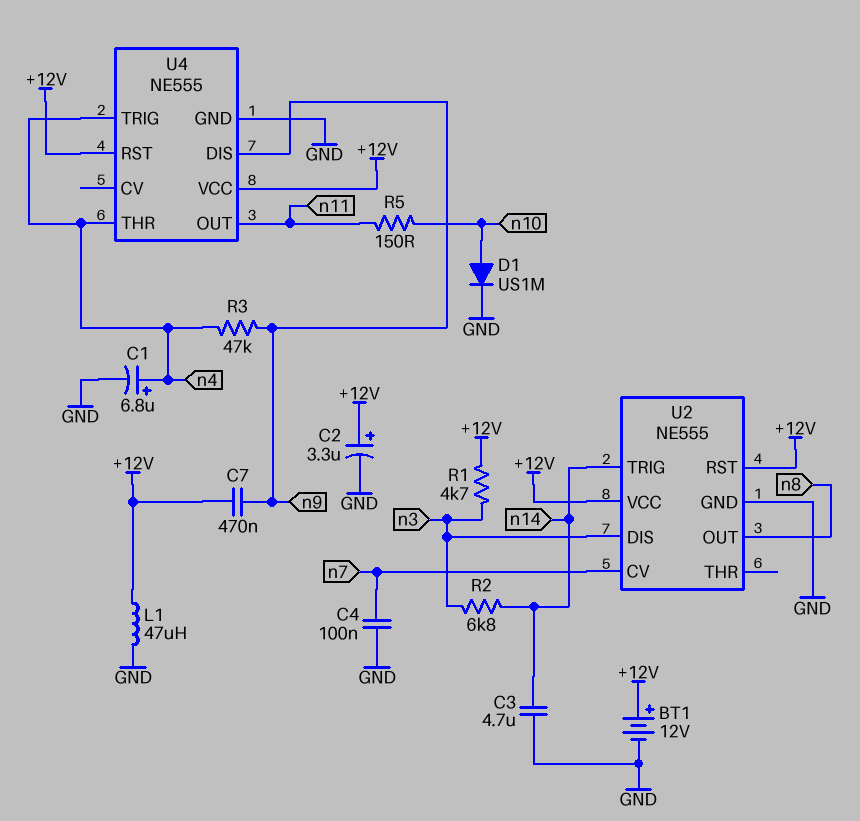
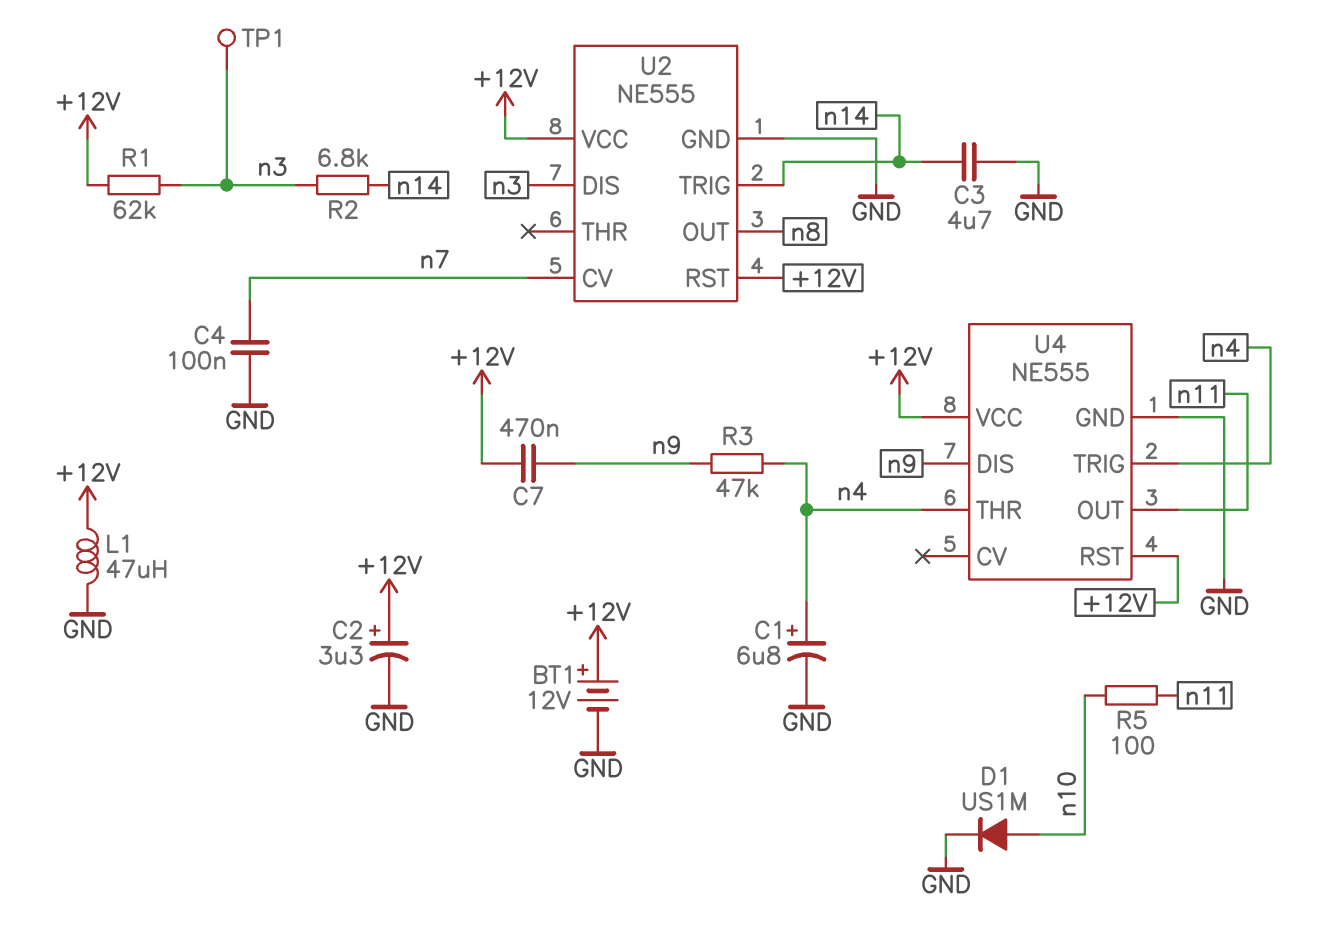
R1: 4.7k (+12V, n3) -> 62k (+12V, n3)
R5: 150 (n10, n11) -> 100 (n10, n11)
TP1: none -> test point (n3)

